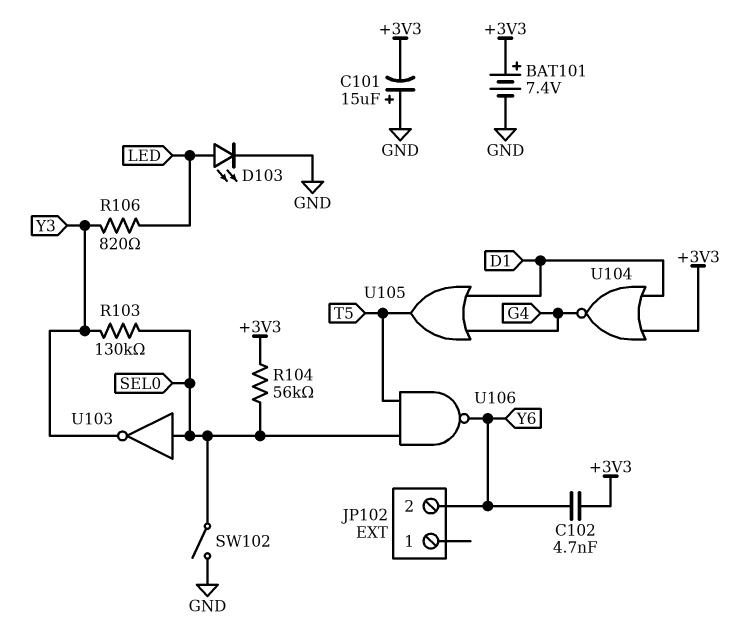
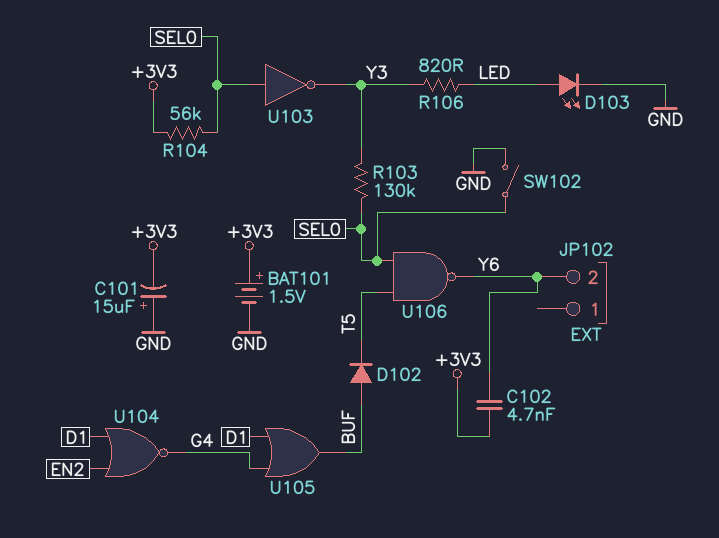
BAT101: 7.4V (plus +3V3, minus GND) -> 1.5V (plus +3V3, minus GND)
D102: none -> diode (A BUF, K T5)
U104: NOR (in +3V3, in D1, out G4) -> NOR (in D1, in EN2, out G4)
U105: OR (in D1, in G4, out T5) -> OR (in D1, in G4, out BUF)

